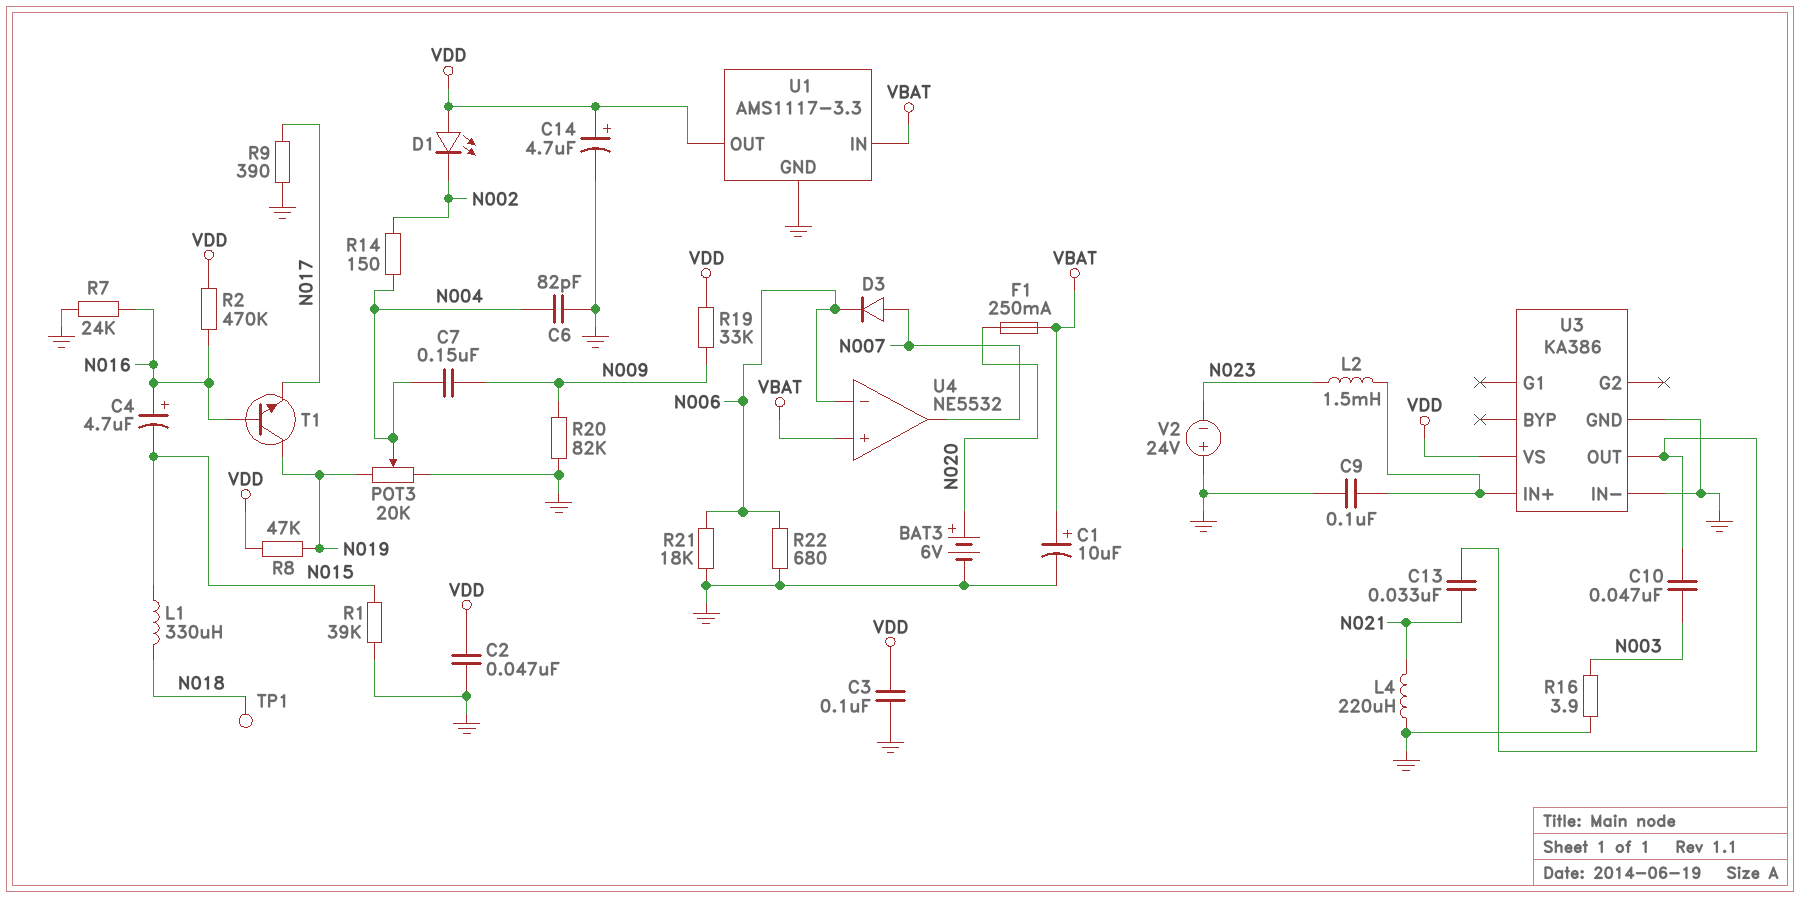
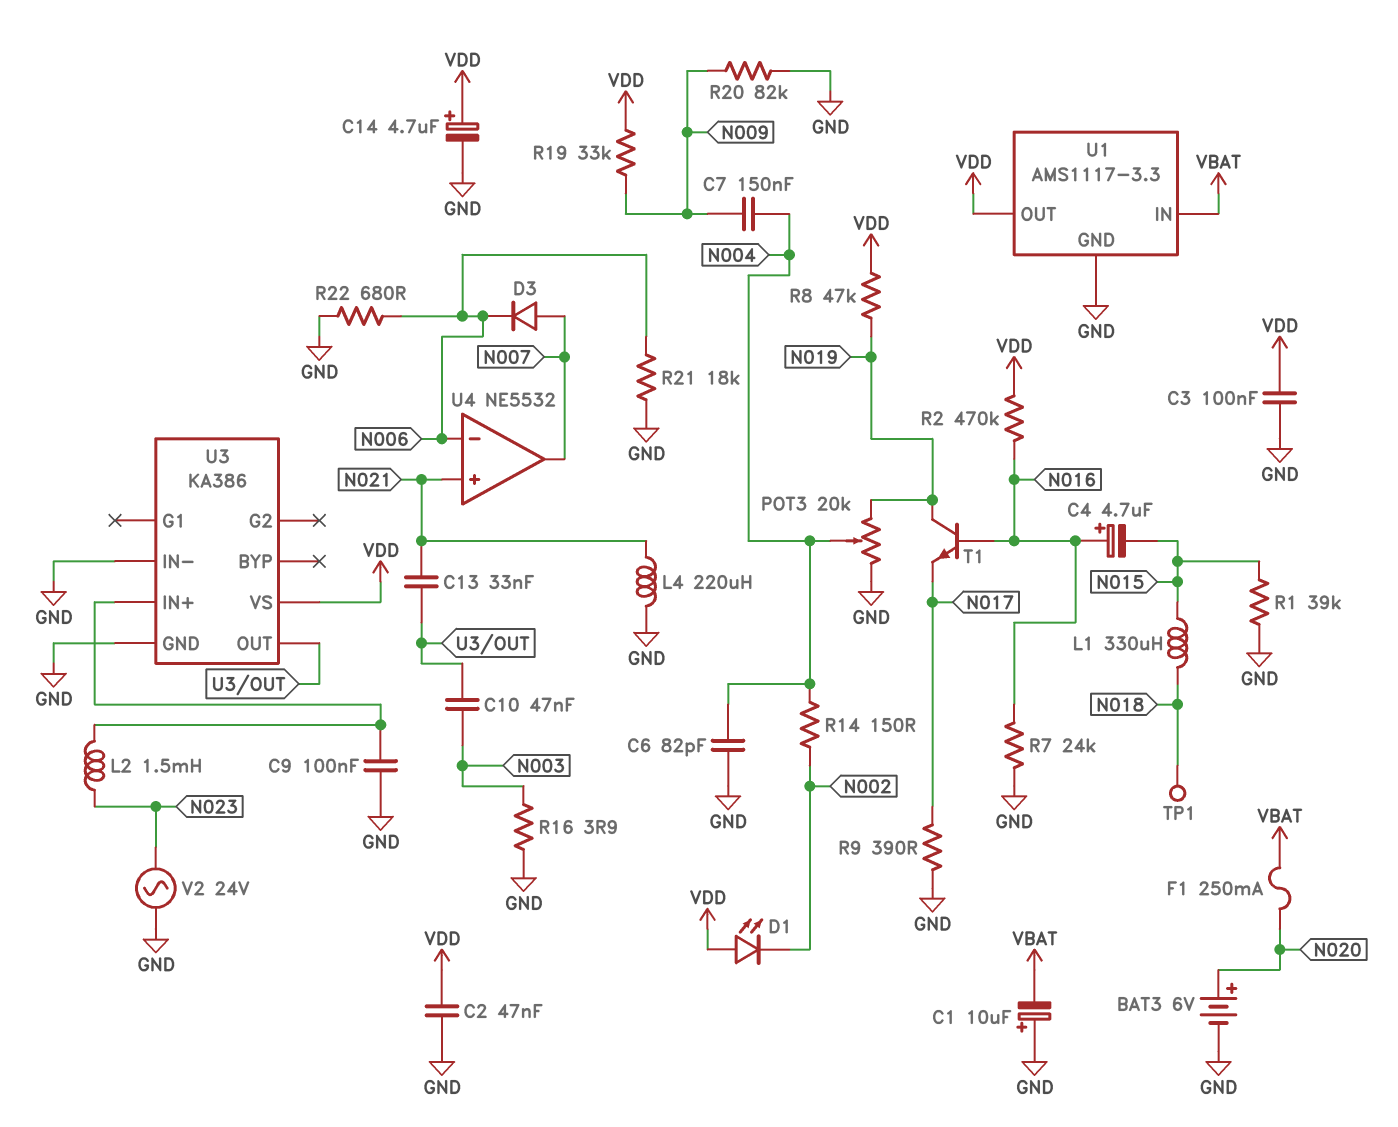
C1: 10uF (plus VBAT, minus GND) -> 10uF (plus GND, minus VBAT)
U4 pin in+: VBAT -> N021
V2: 24V (plus GND, minus N023) -> AC 24V (GND, N023)

